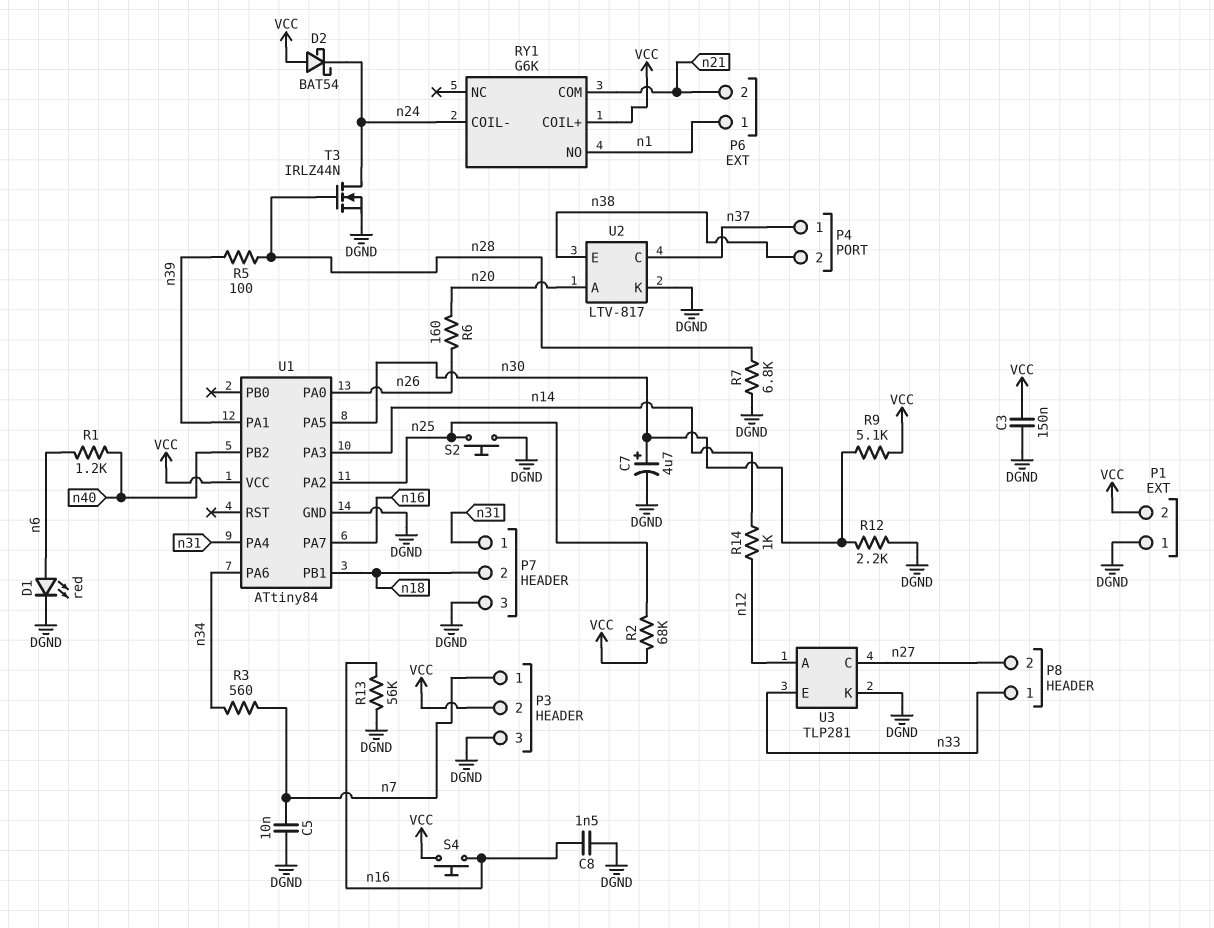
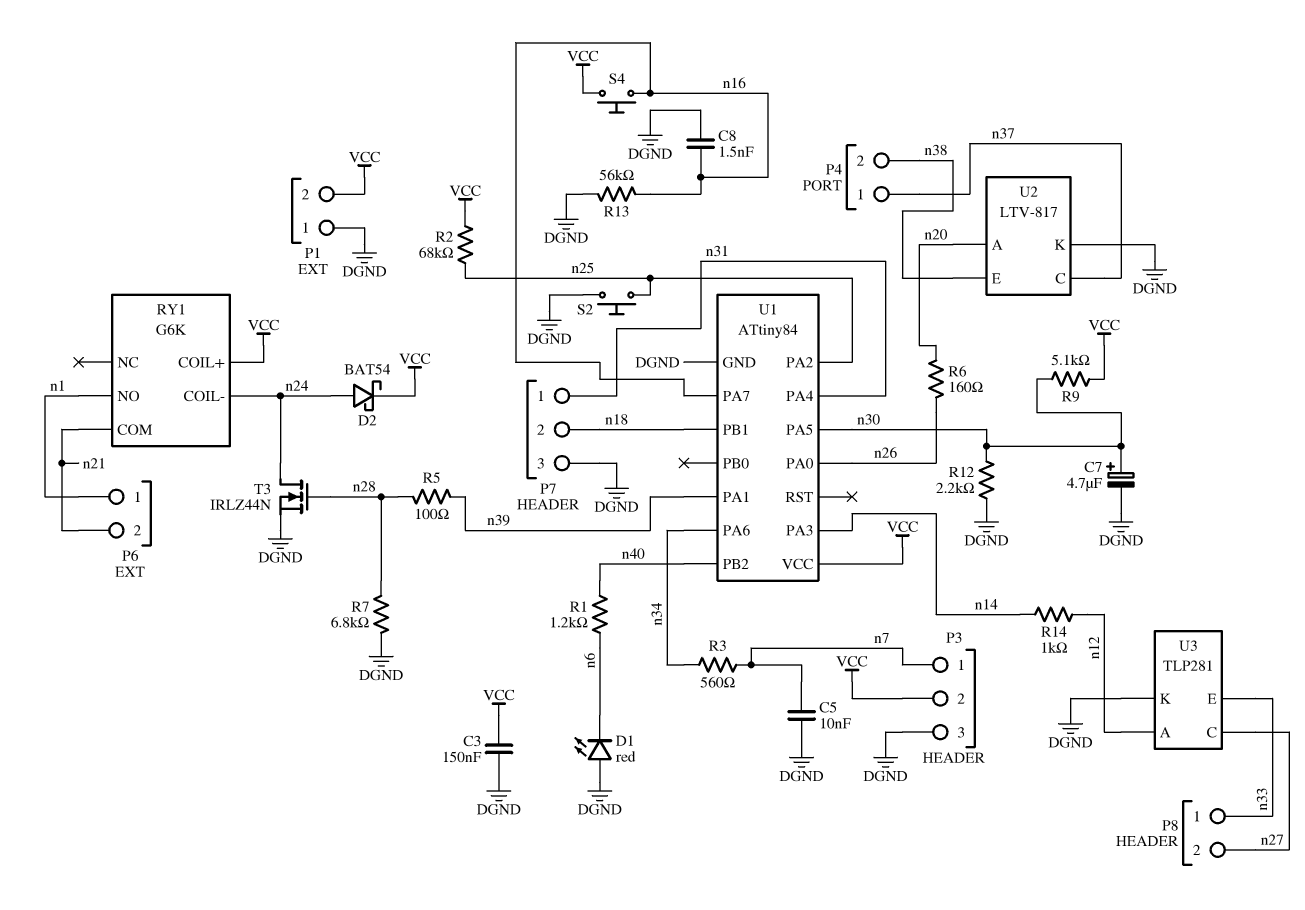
D1: LED red (A n6, K DGND) -> LED red (A DGND, K n6)
D2: schottky BAT54 (A VCC, K n24) -> schottky BAT54 (A n24, K VCC)

